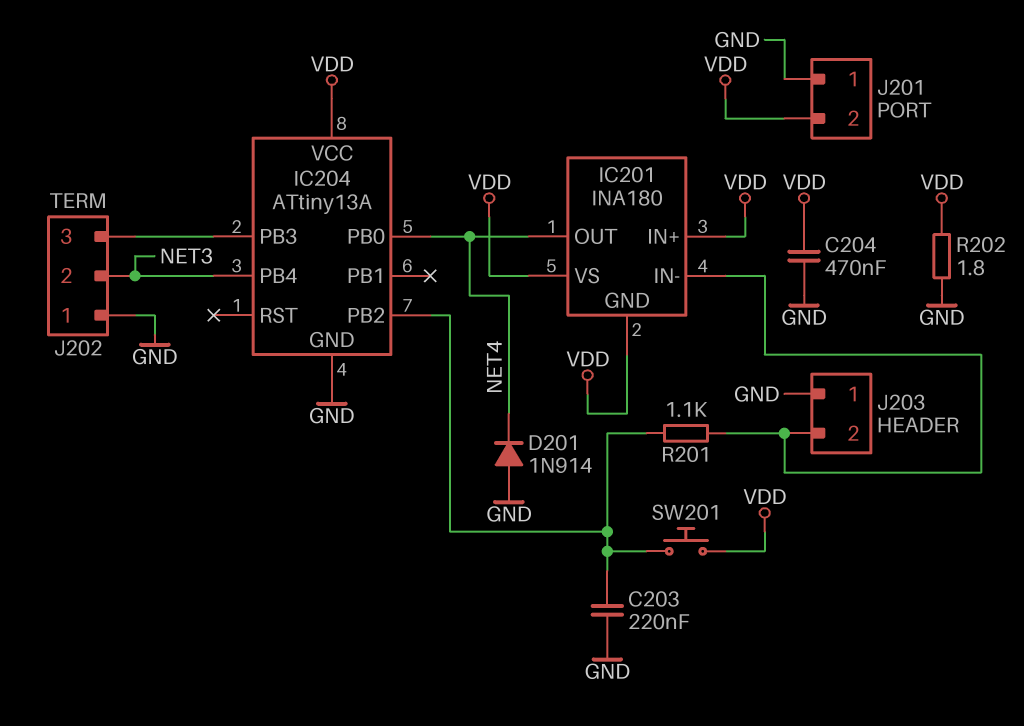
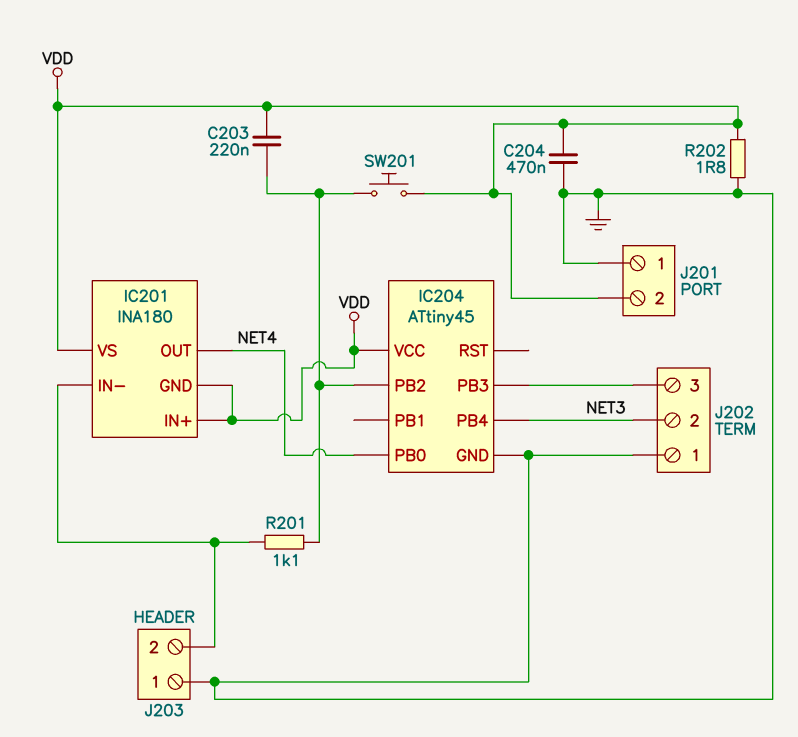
C203: 220nF (GND, IC204/PB2) -> 220nF (IC204/PB2, VDD)
D201: diode 1N914 (A GND, K NET4) -> none
IC204: ATtiny13A -> ATtiny45

